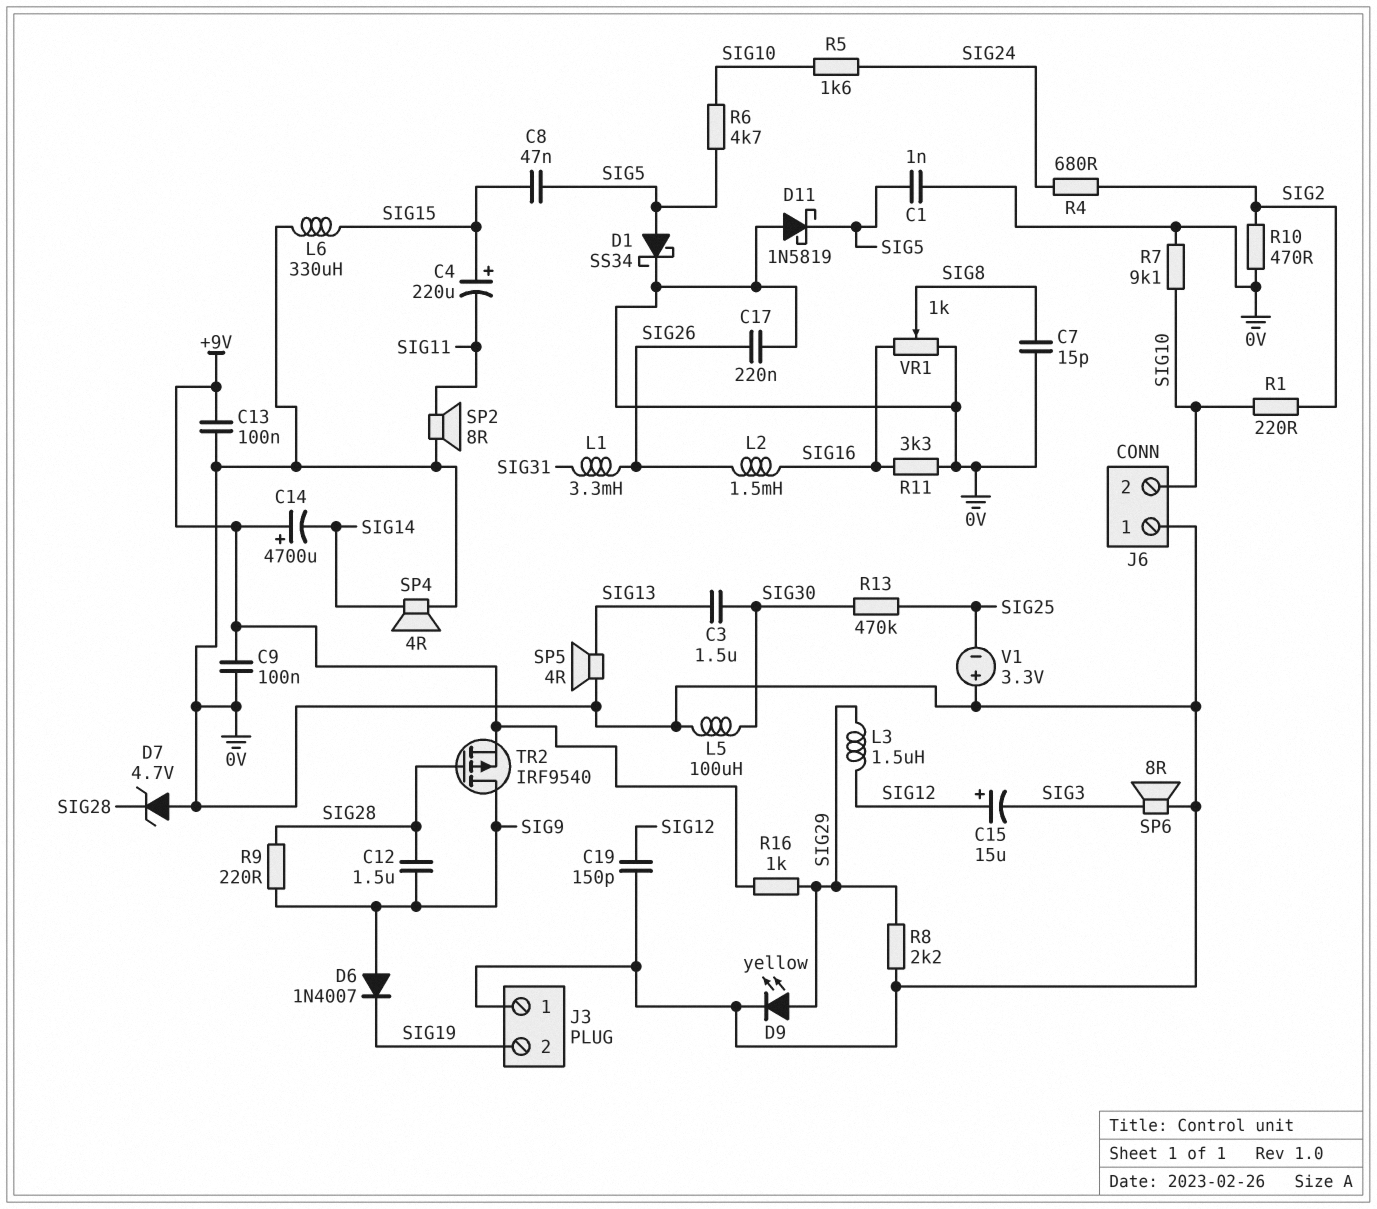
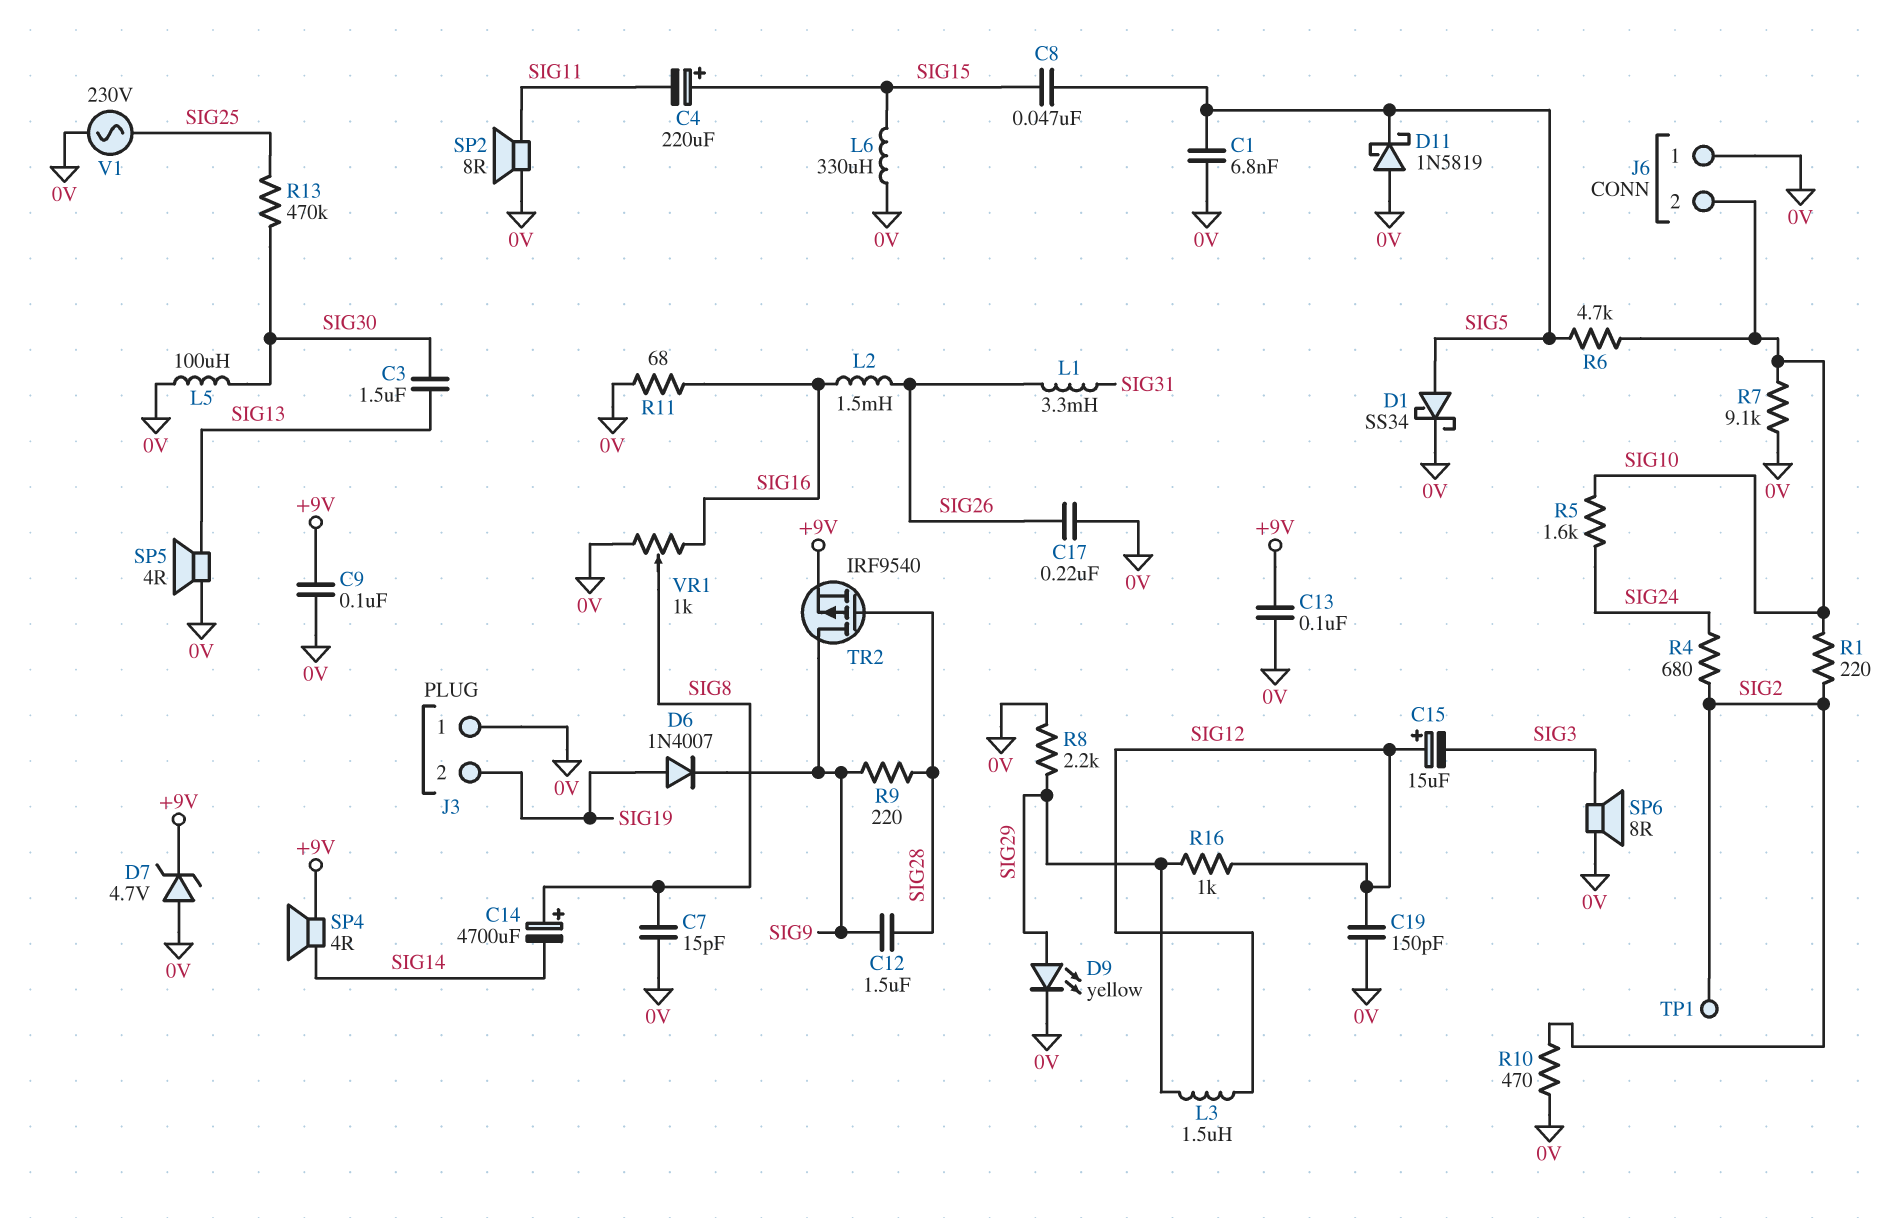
C1: 1nF (0V, SIG5) -> 6.8nF (0V, SIG5)
C14: 4700uF (plus +9V, minus SIG14) -> 4700uF (plus SIG8, minus SIG14)
D6: diode 1N4007 (A SIG9, K SIG19) -> diode 1N4007 (A SIG19, K SIG9)
D7: zener 4.7V (A 0V, K SIG28) -> zener 4.7V (A 0V, K +9V)
R11: 3.3k (0V, SIG16) -> 68 (0V, SIG16)
R16: 1k (+9V, SIG29) -> 1k (SIG12, SIG29)
SP4: speaker 4R (0V, SIG14) -> speaker 4R (+9V, SIG14)
TP1: none -> test point (SIG2)
V1: 3.3V (plus 0V, minus SIG25) -> AC 230V (0V, SIG25)

